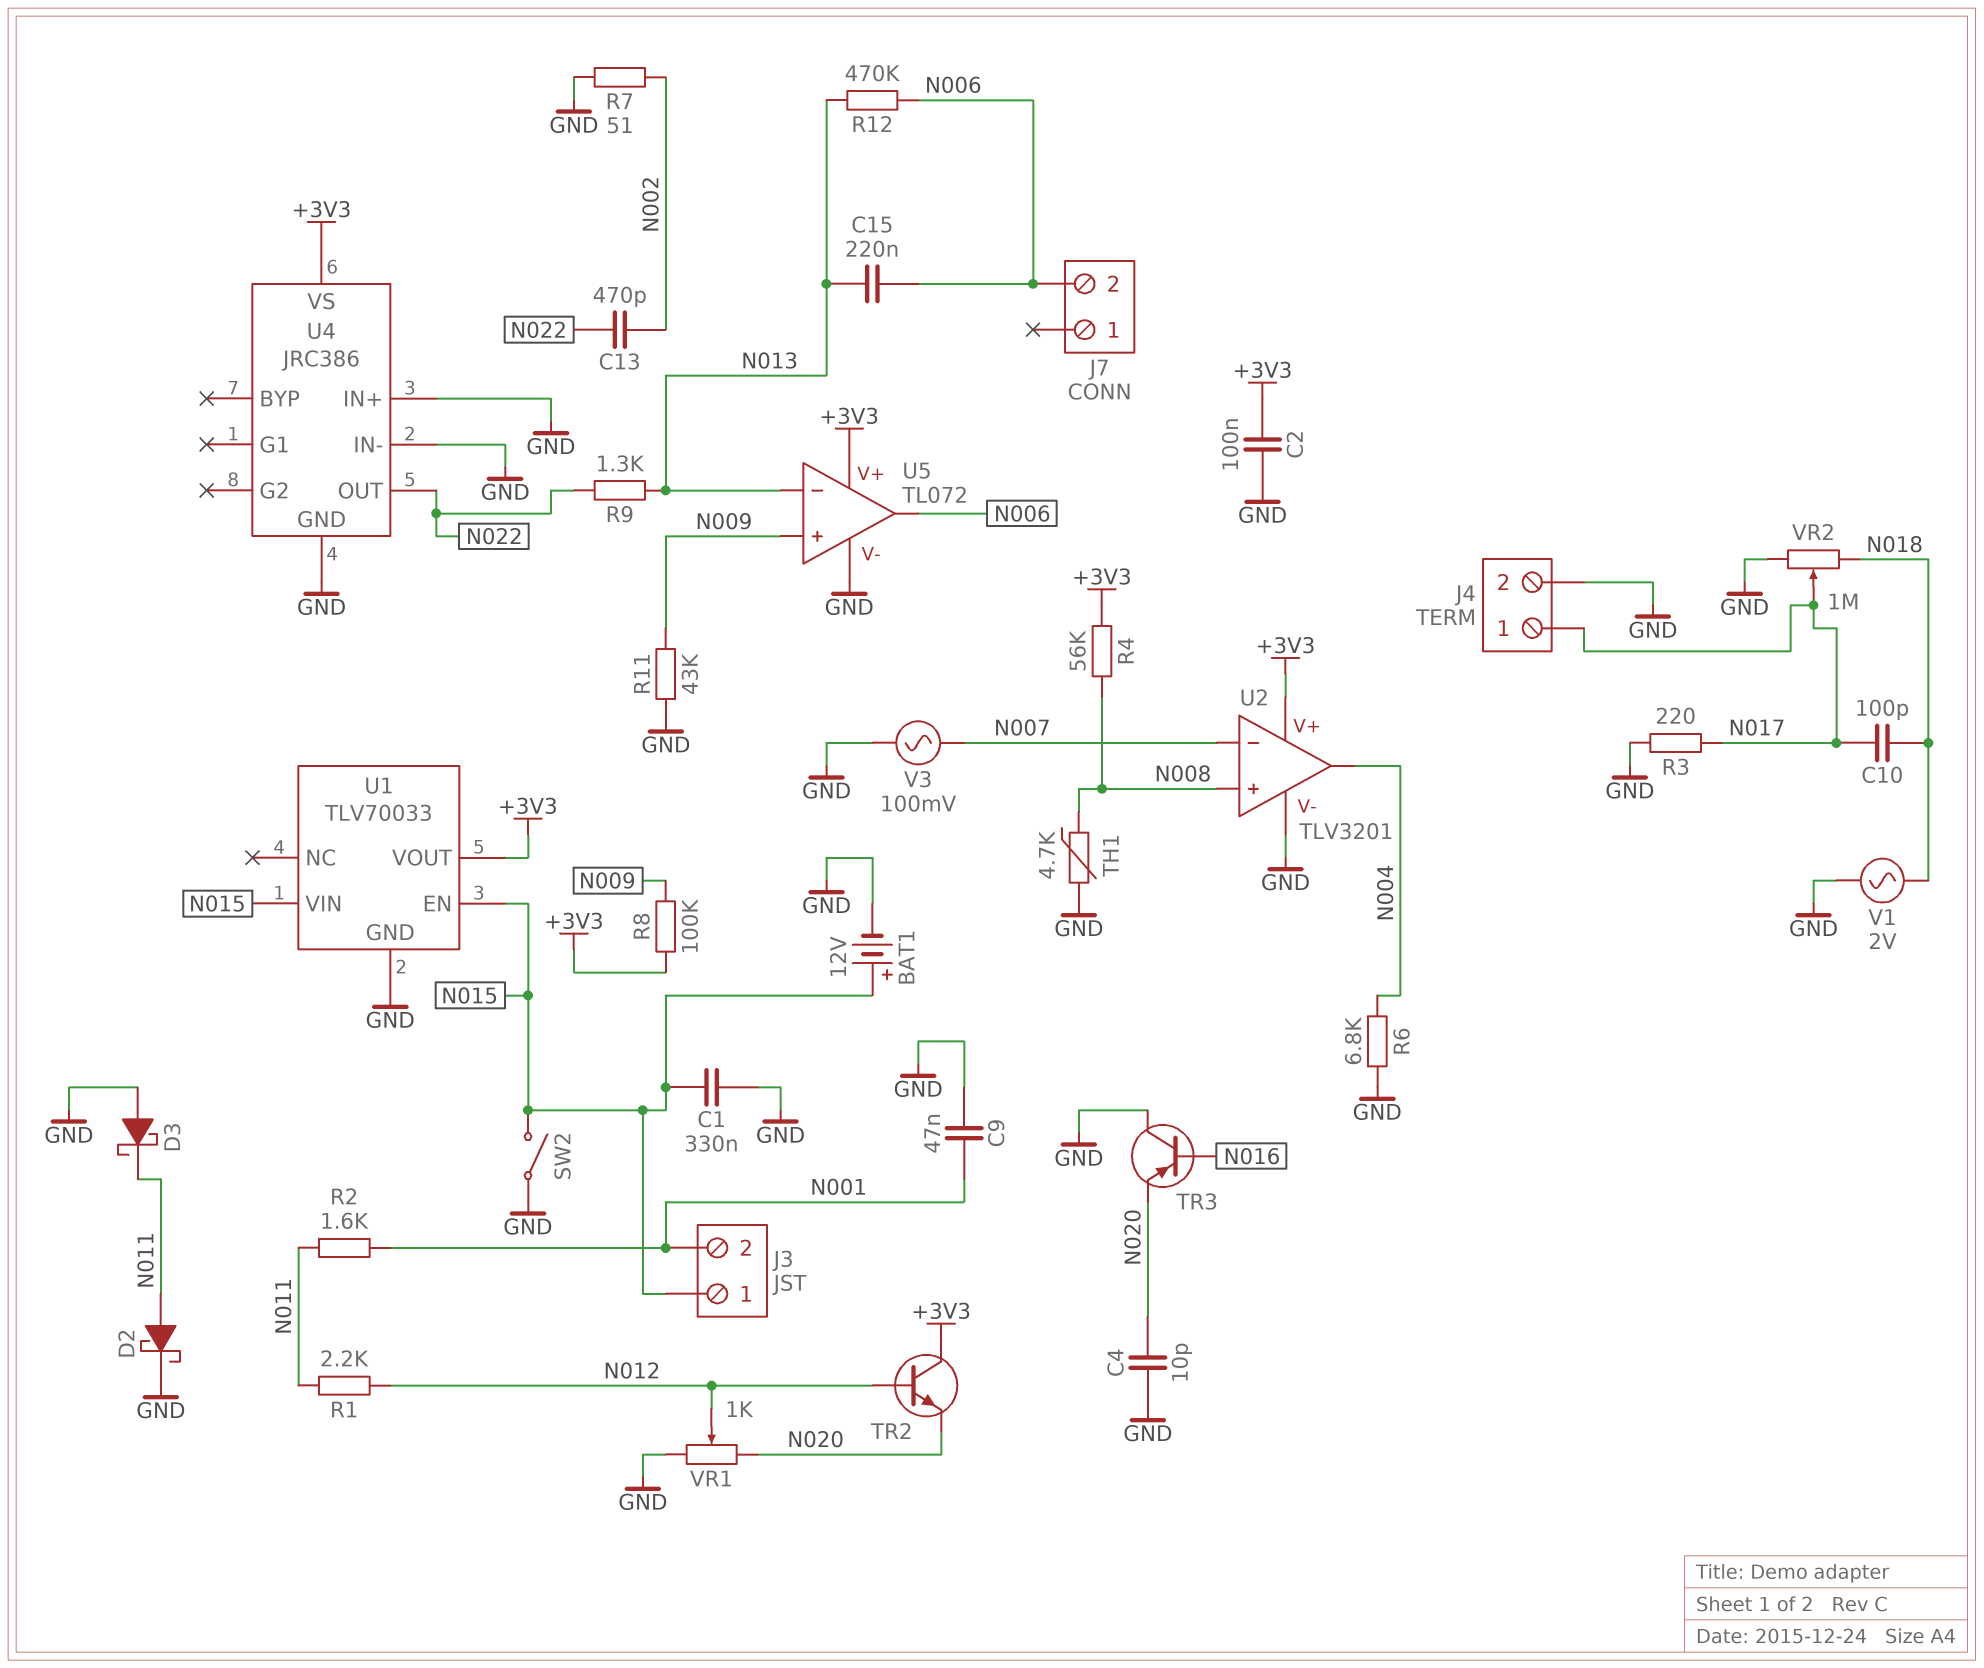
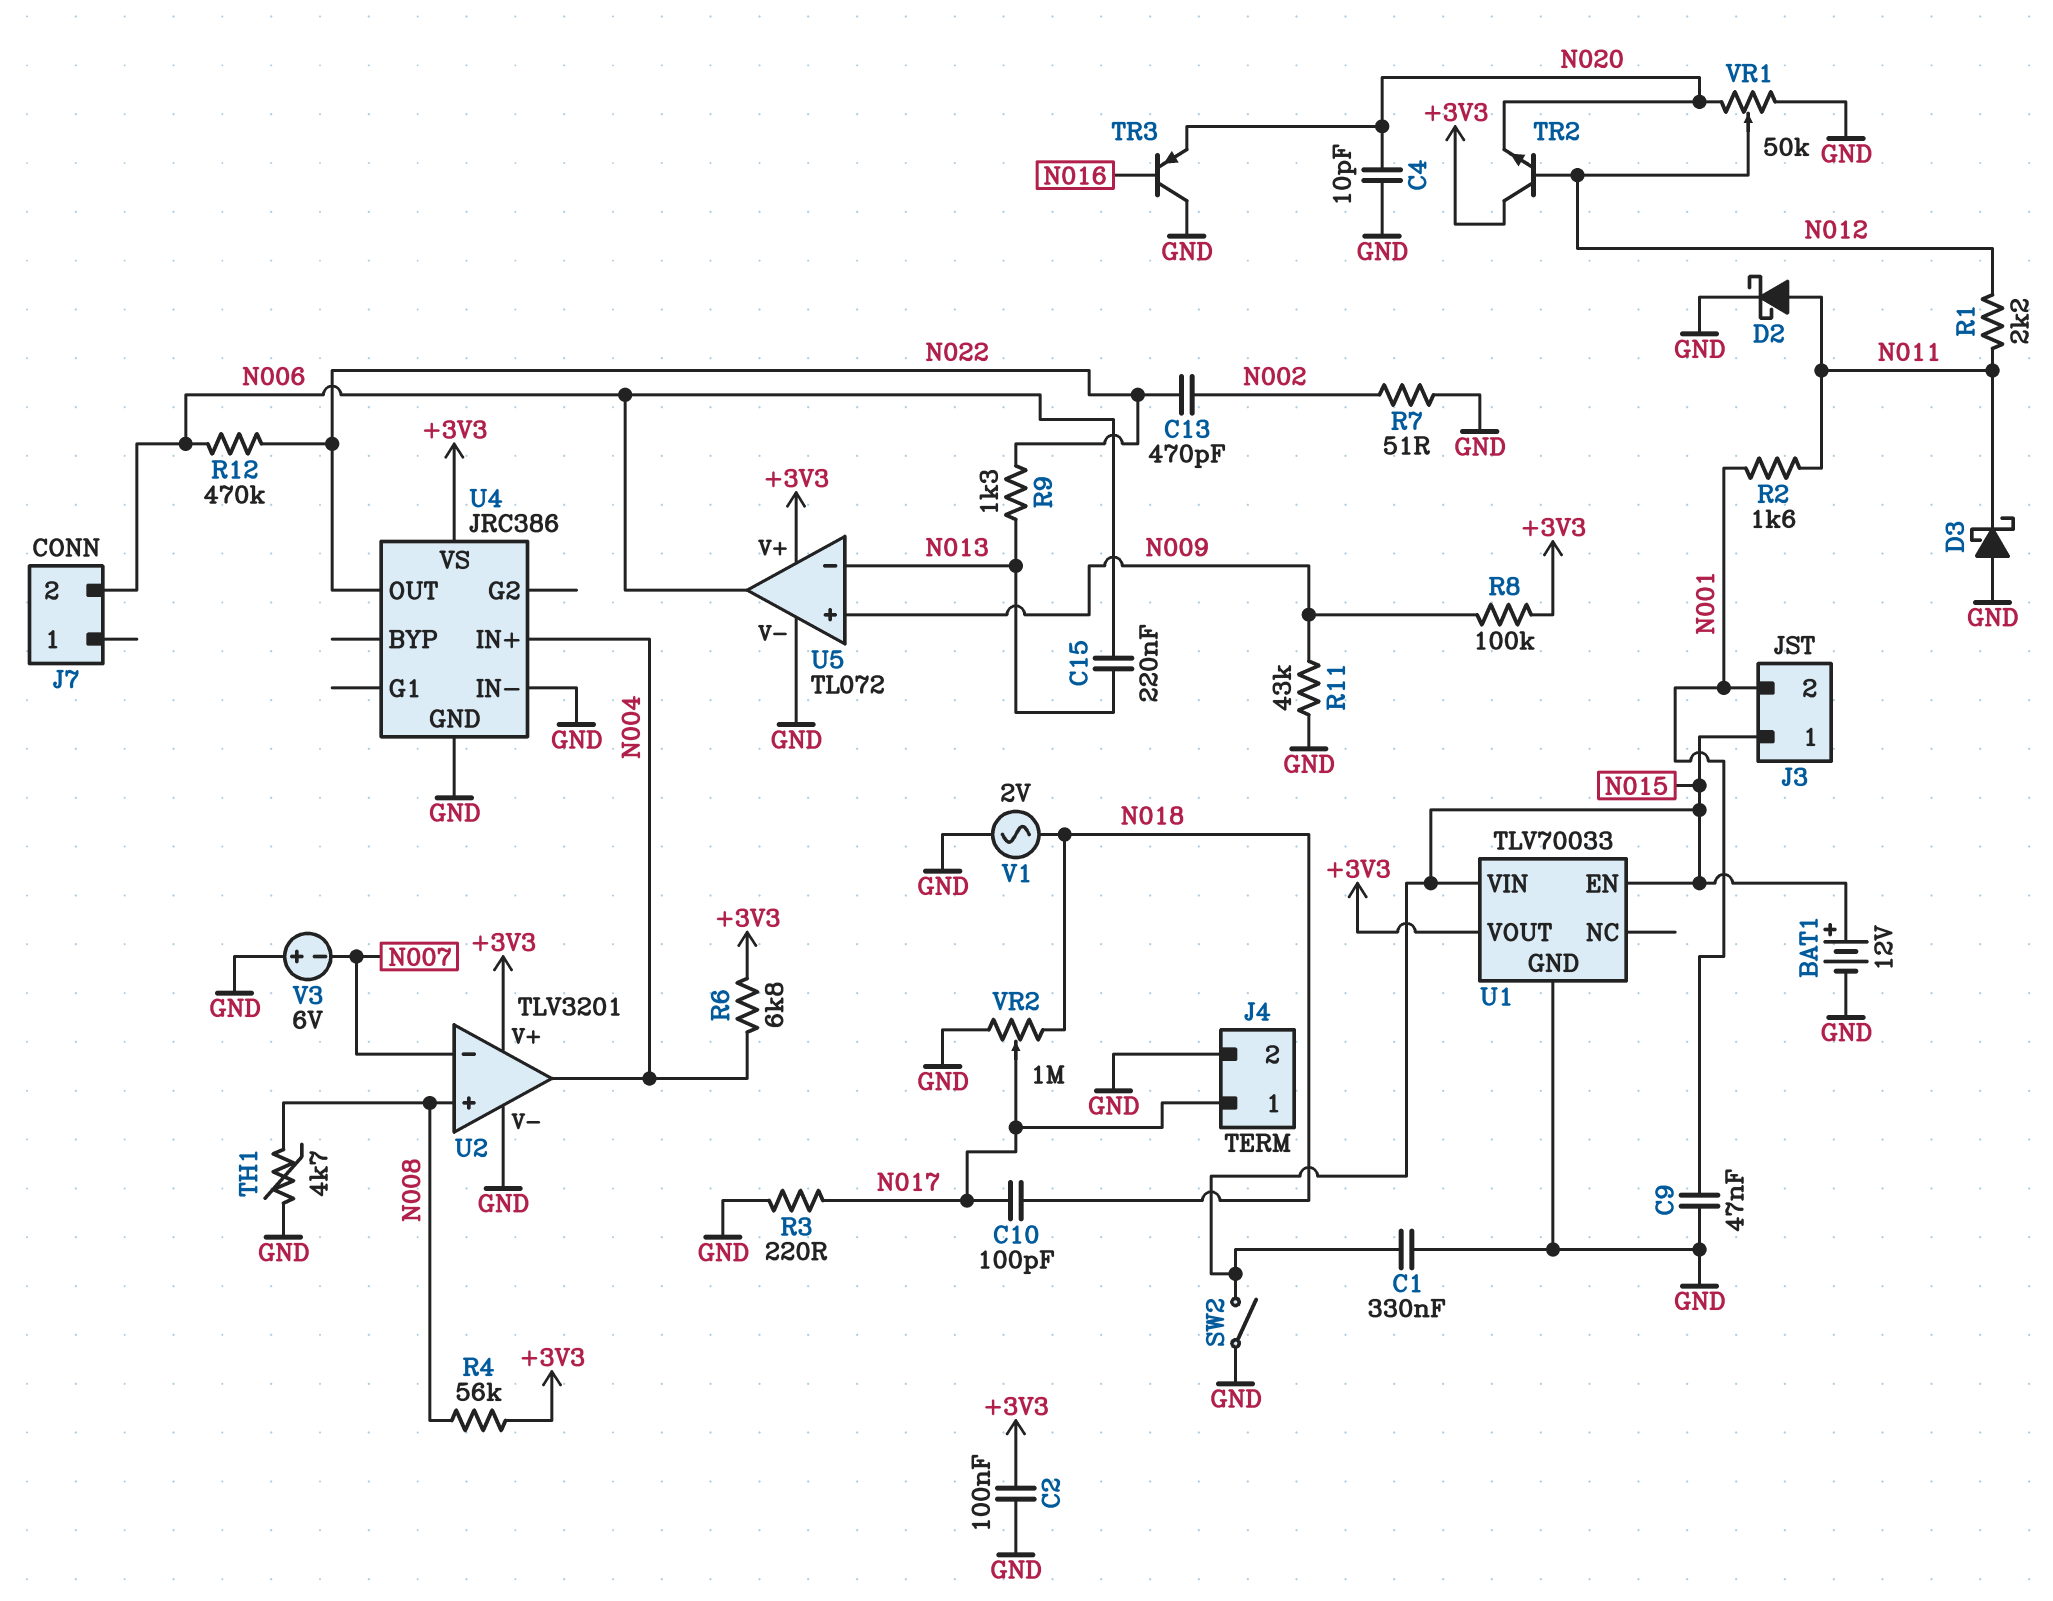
R6: 6.8k (GND, N004) -> 6.8k (+3V3, N004)
R12: 470k (N006, N013) -> 470k (N006, N022)
U4 pin IN+: GND -> N004
V3: AC 100mV (GND, N007) -> 6V (plus GND, minus N007)
VR1: 1k (GND, N020, wiper N012) -> 50k (GND, N020, wiper N012)

